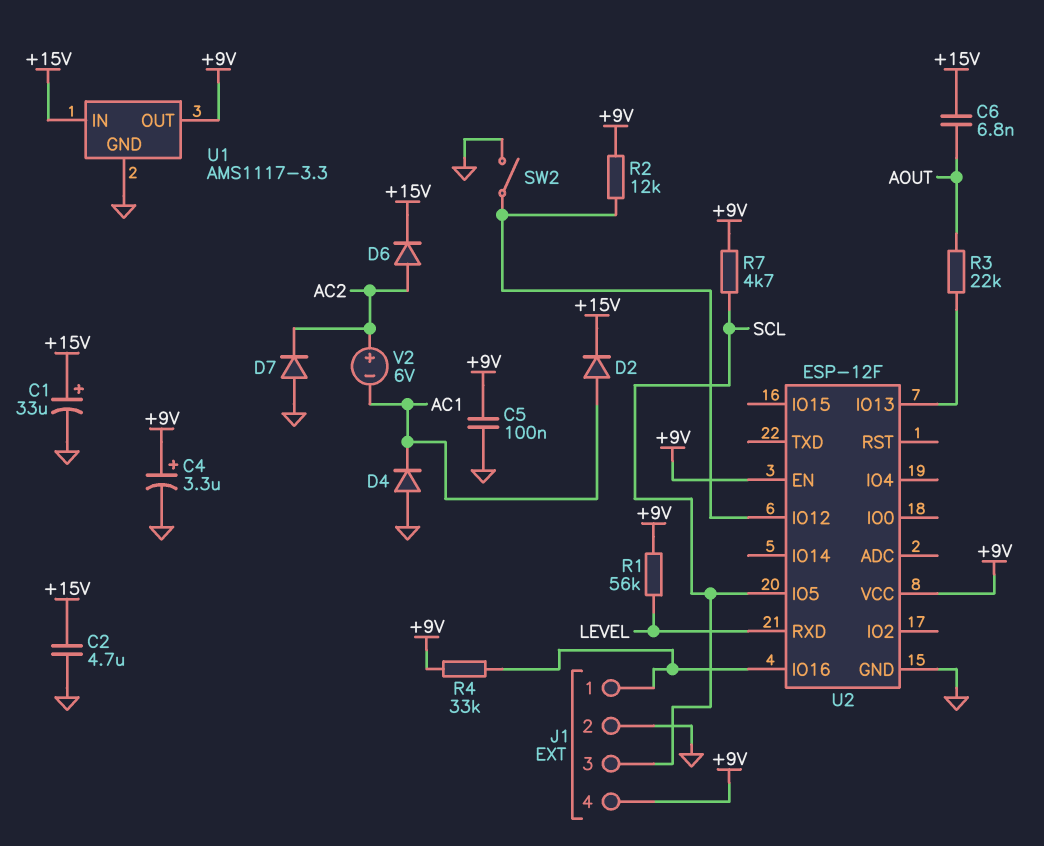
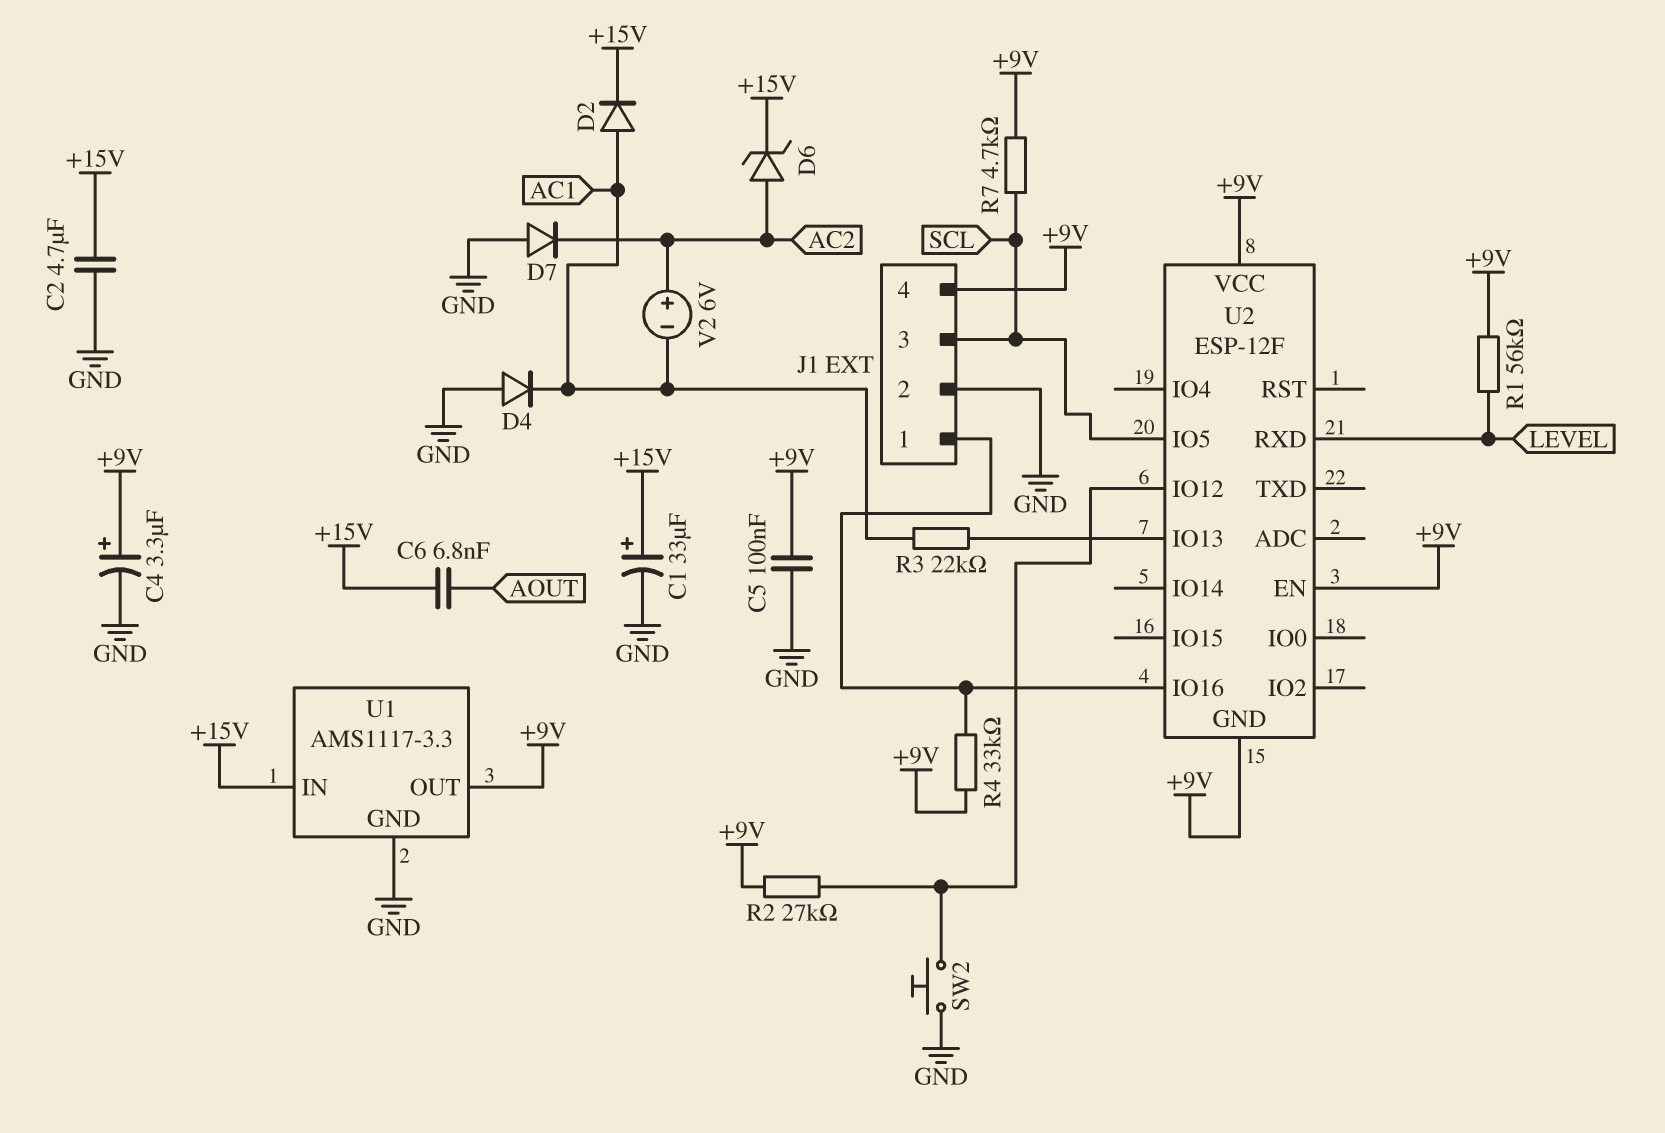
D6: diode (A AC2, K +15V) -> zener (A AC2, K +15V)
R2: 12k (+9V, U2/IO12) -> 27k (+9V, U2/IO12)
R3: 22k (AOUT, U2/IO13) -> 22k (AC1, U2/IO13)
SW2: switch (GND, U2/IO12) -> button (GND, U2/IO12)
U2 pin GND: GND -> +9V

